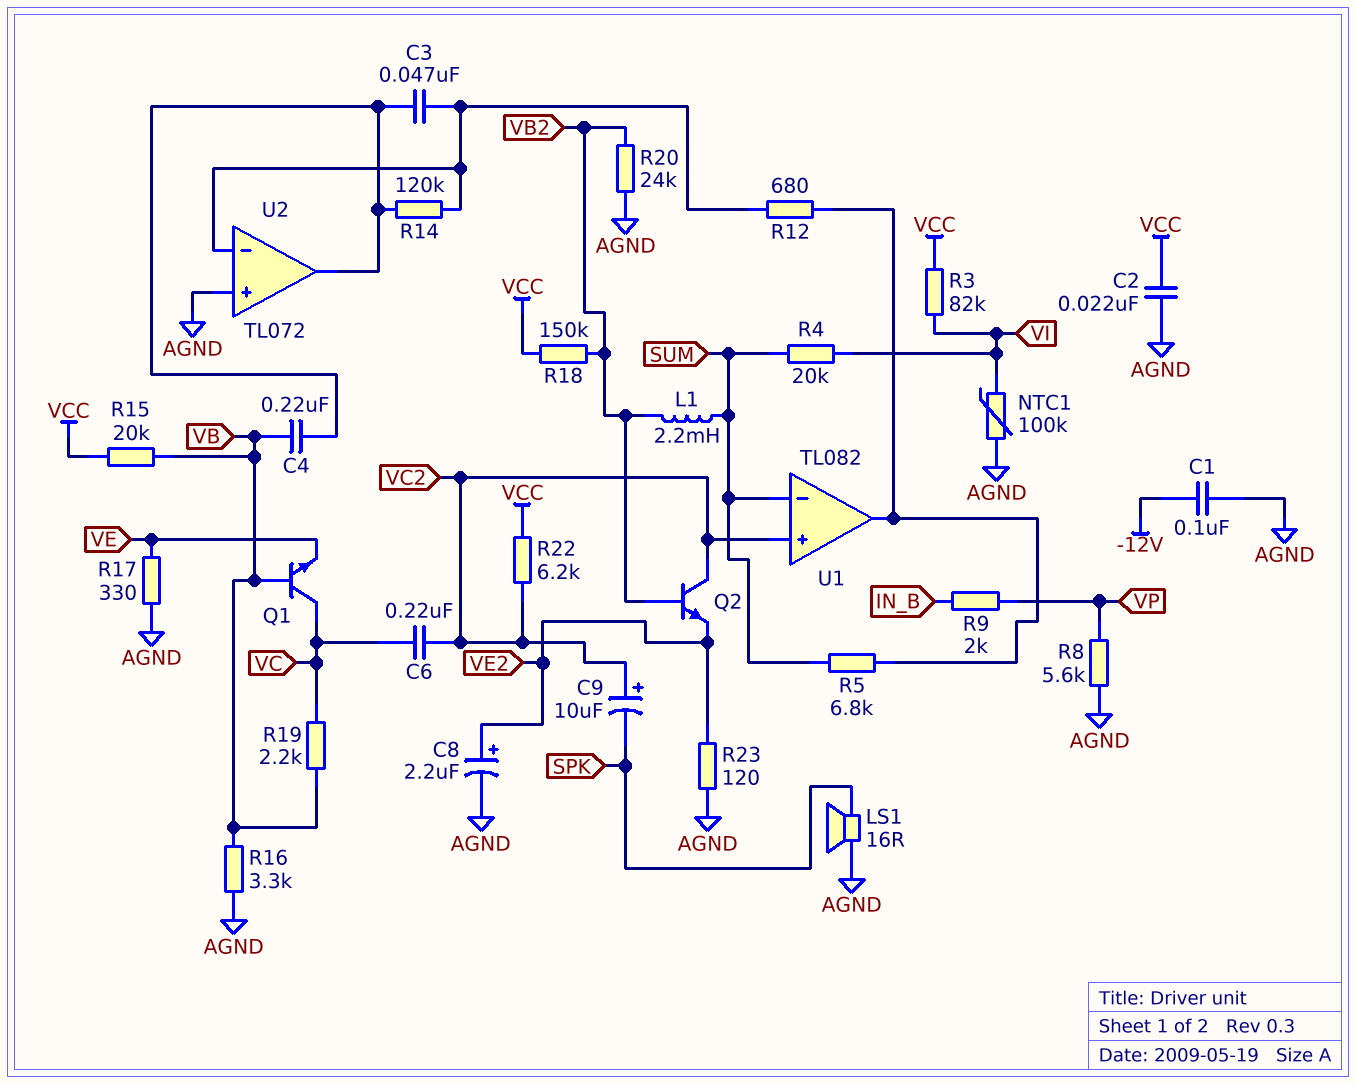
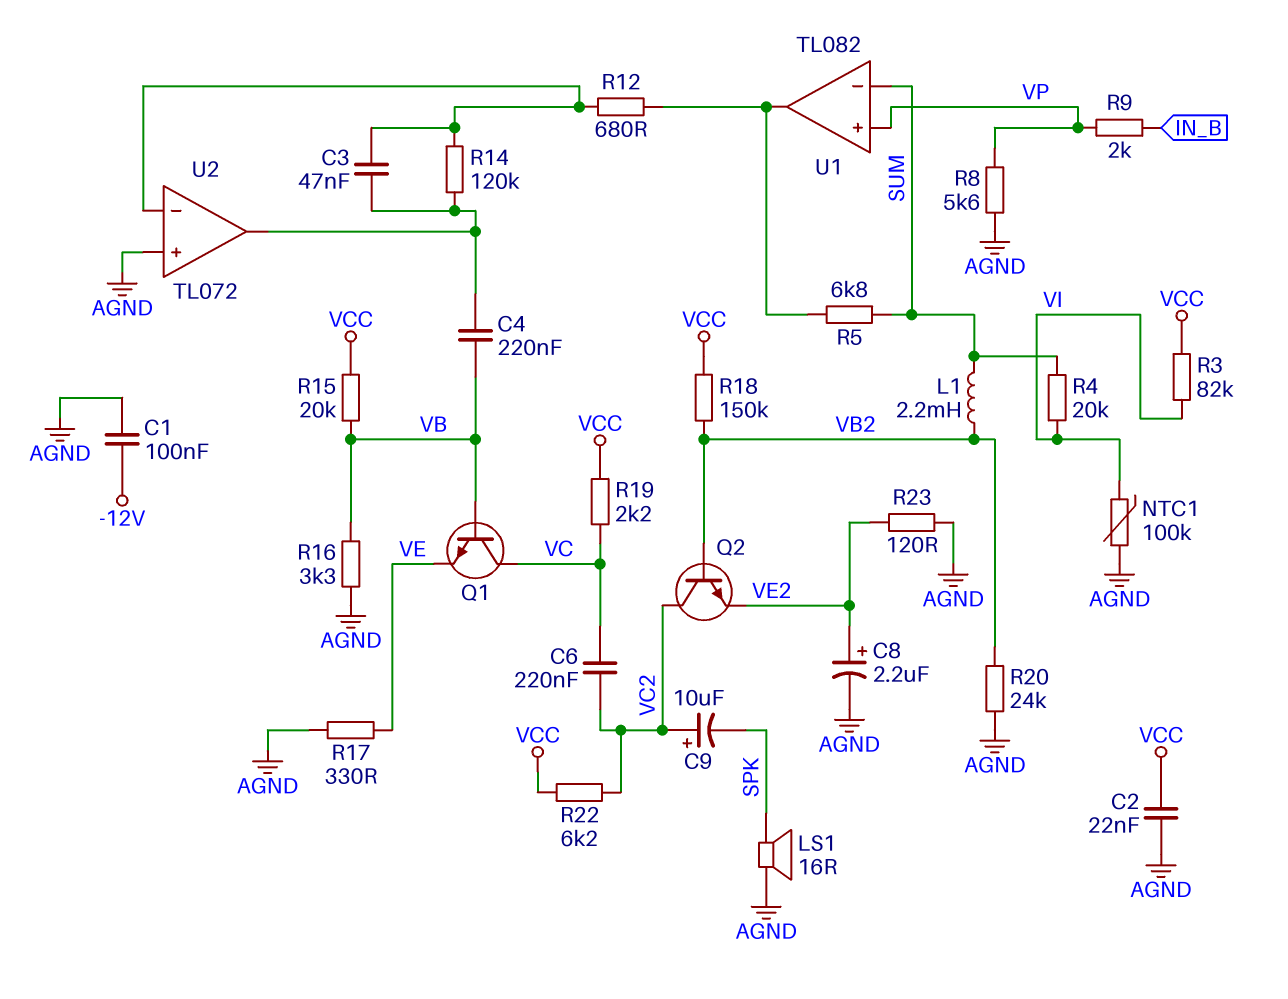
R19: 2.2k (VB, VC) -> 2.2k (VC, VCC)
U1 pin in+: VC2 -> VP

